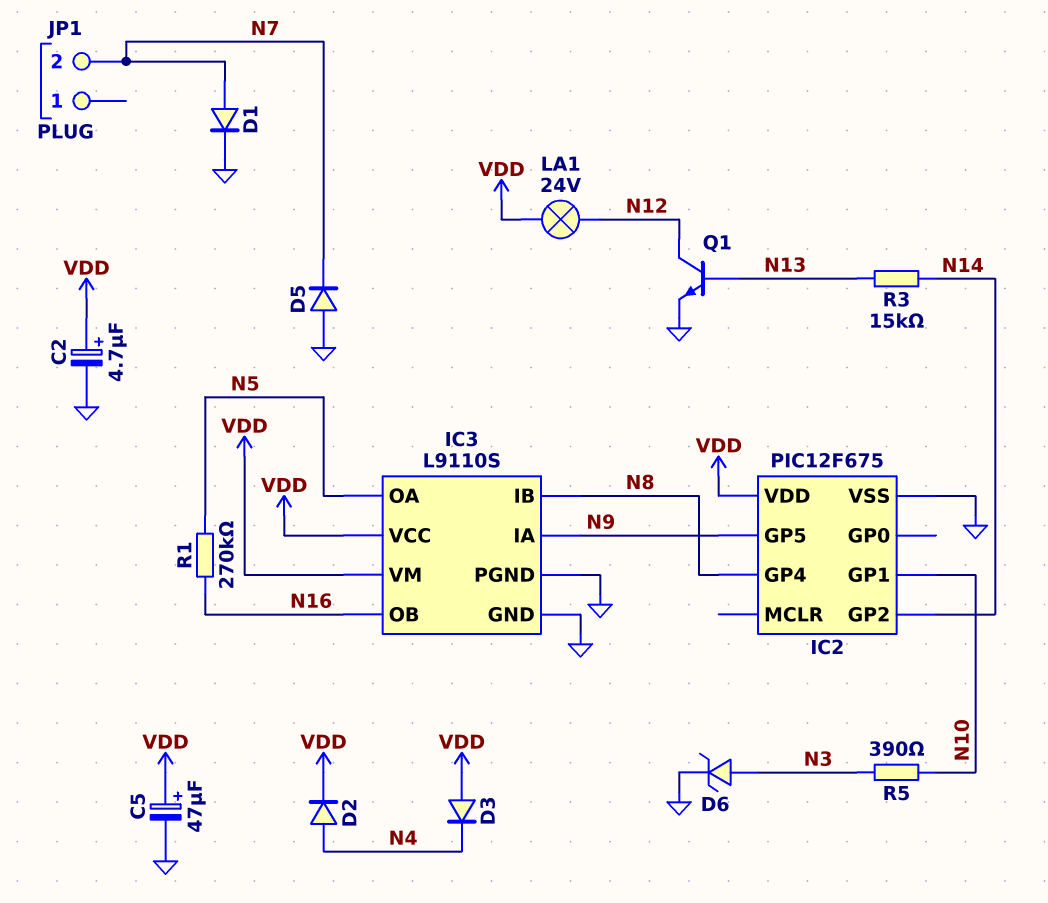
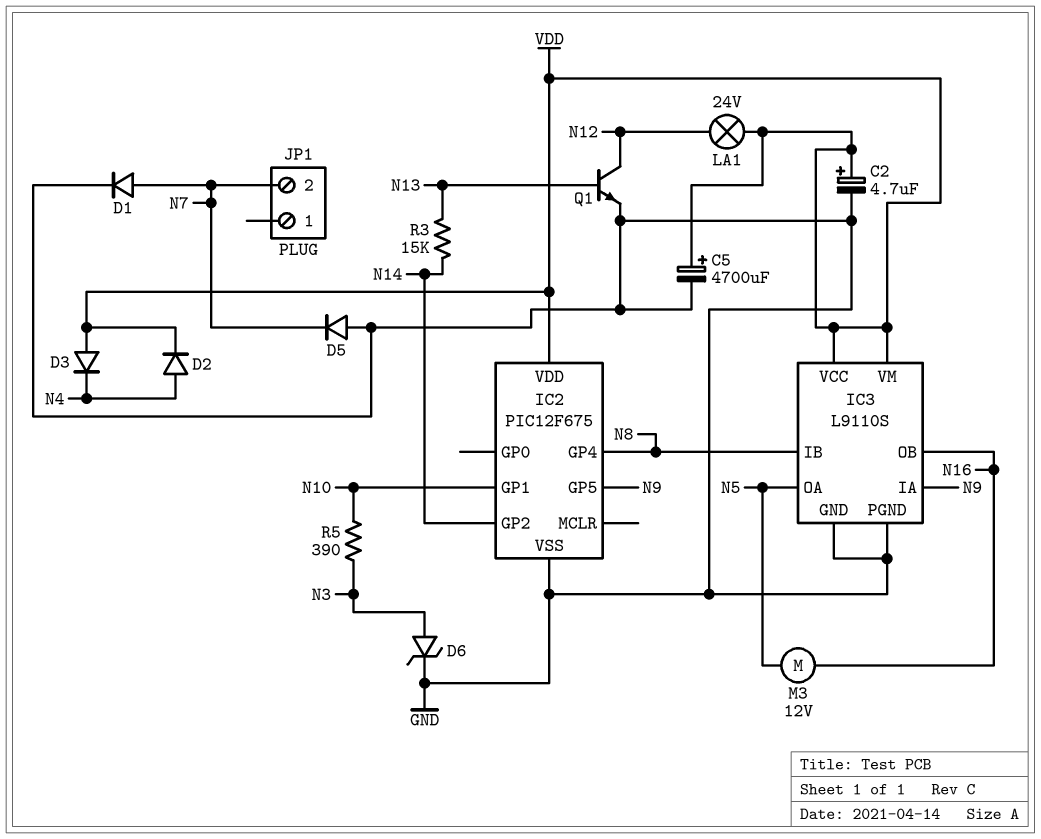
C5: 47uF (plus VDD, minus GND) -> 4700uF (plus VDD, minus GND)
M3: none -> motor 12V (N5, N16)
R1: 270k (N5, N16) -> none

